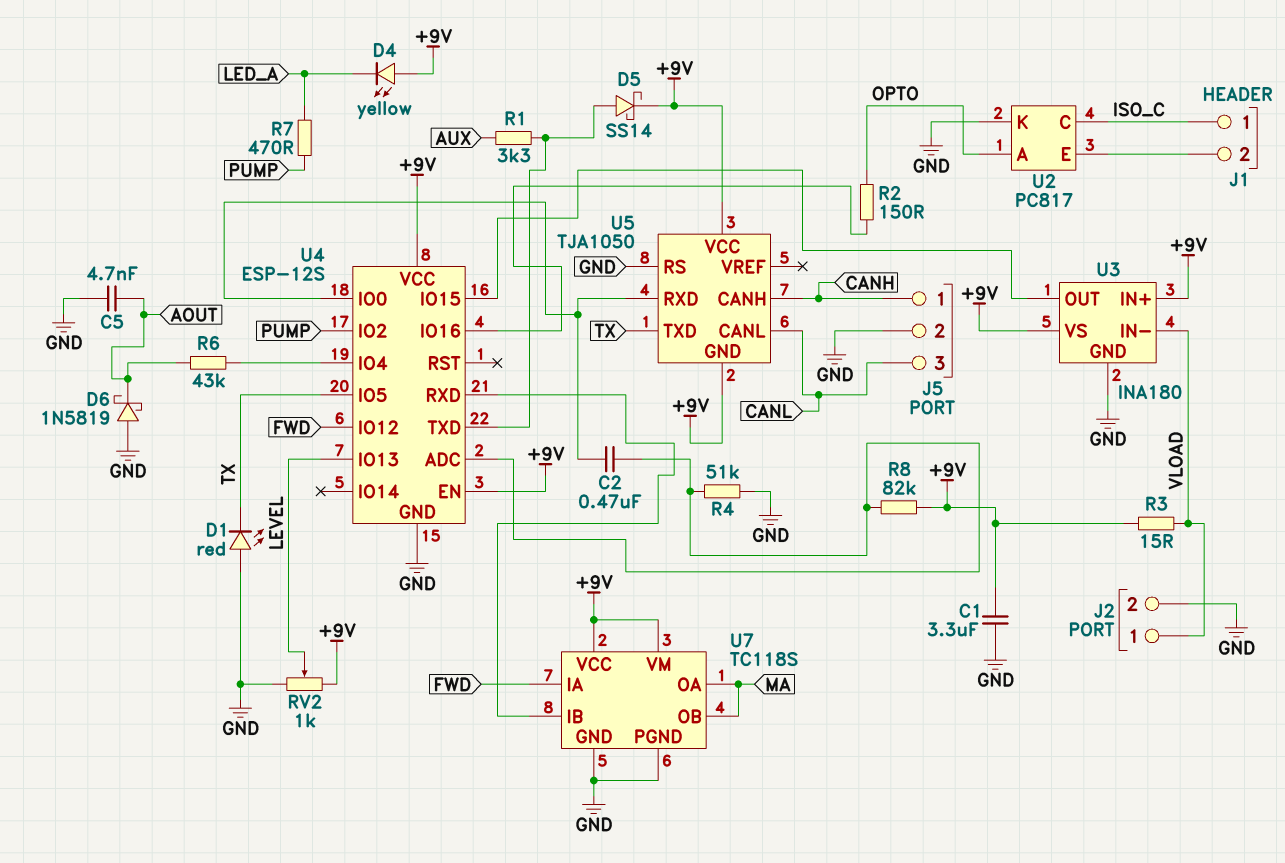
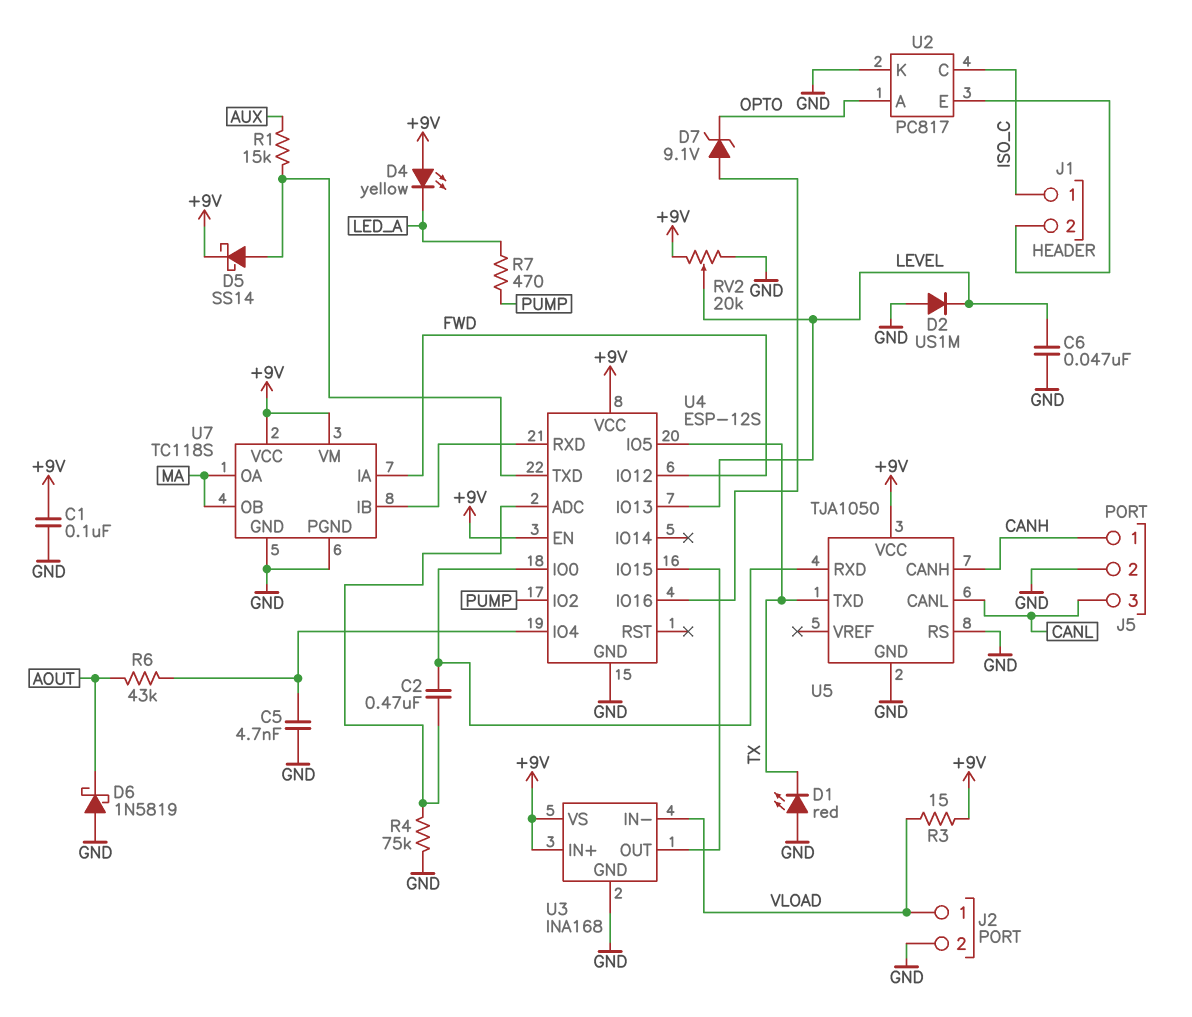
C1: 3.3uF (+9V, GND) -> 100nF (+9V, GND)
C5: 4.7nF (AOUT, GND) -> 4.7nF (GND, U4/IO4)
C6: none -> 47nF (GND, LEVEL)
D2: none -> diode US1M (A GND, K LEVEL)
D7: none -> zener 9.1V (A U4/IO16, K OPTO)
R1: 3.3k (AUX, U4/TXD) -> 15k (AUX, U4/TXD)
R2: 150 (OPTO, U4/IO16) -> none
R4: 51k (GND, U4/ADC) -> 75k (GND, U4/ADC)
R8: 82k (+9V, U4/ADC) -> none
RV2: 1k (+9V, GND, wiper LEVEL) -> 20k (+9V, GND, wiper LEVEL)
U3: INA180 -> INA168
U5 pin GND: +9V -> GND

